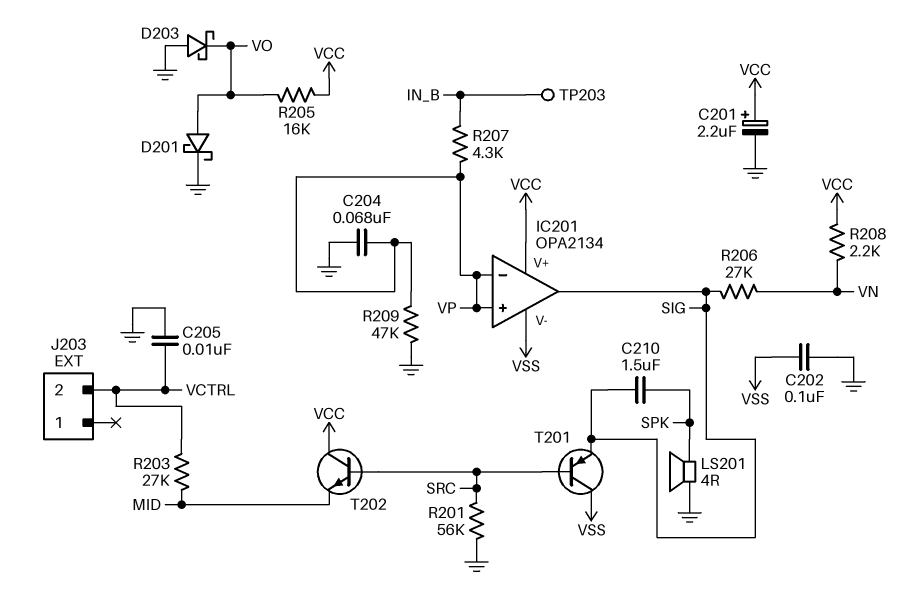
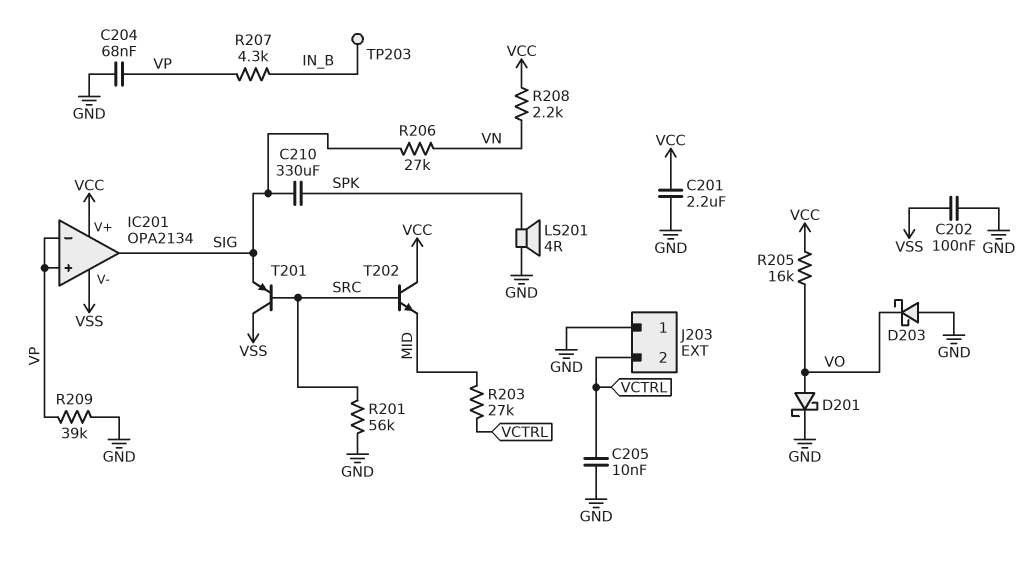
C201: 2.2uF (plus VCC, minus GND) -> 2.2uF (GND, VCC)
C210: 1.5uF (SIG, SPK) -> 330uF (SIG, SPK)
J203 pin 1: none -> GND
R209: 47k (GND, VP) -> 39k (GND, VP)

